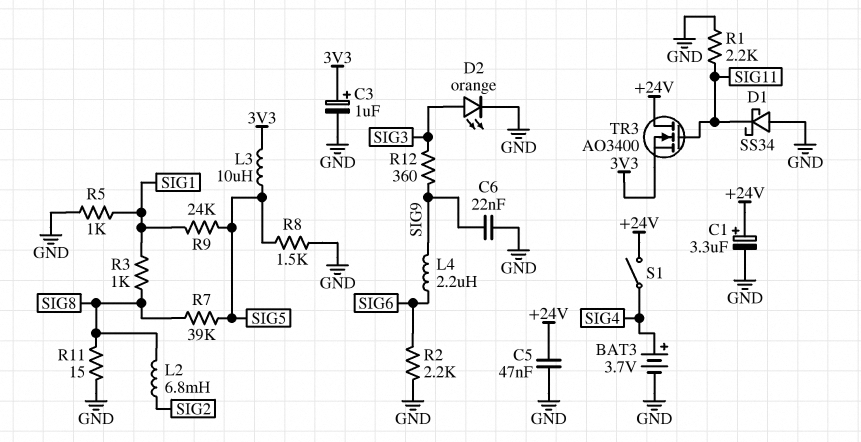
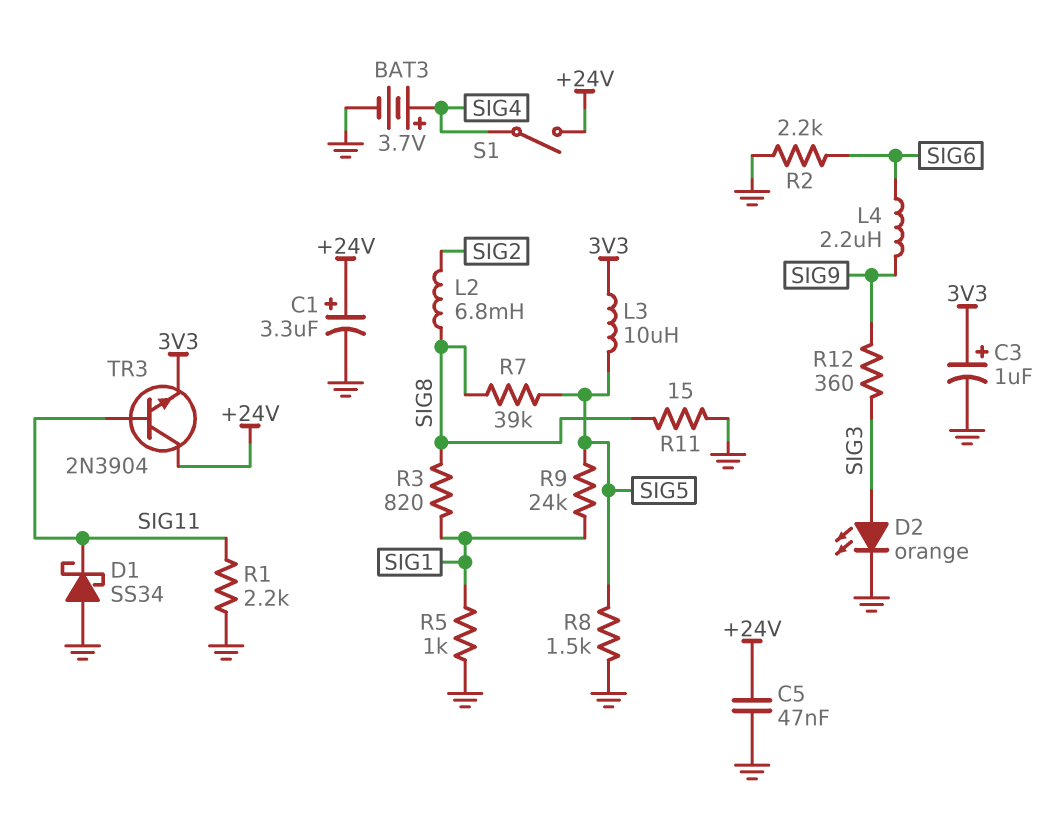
C6: 22nF (GND, SIG9) -> none
R3: 1k (SIG1, SIG8) -> 820 (SIG1, SIG8)
TR3: NMOS AO3400 (G SIG11, D +24V, S 3V3) -> NPN 2N3904 (B SIG11, C +24V, E 3V3)

